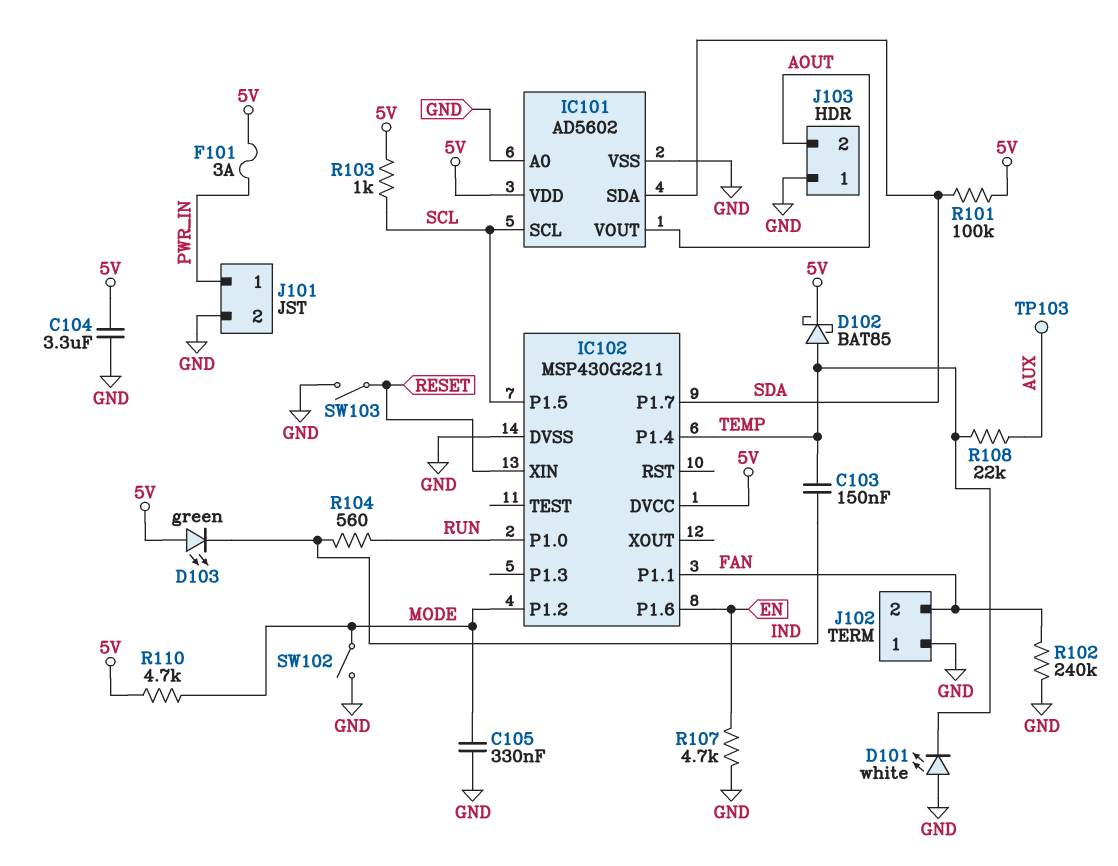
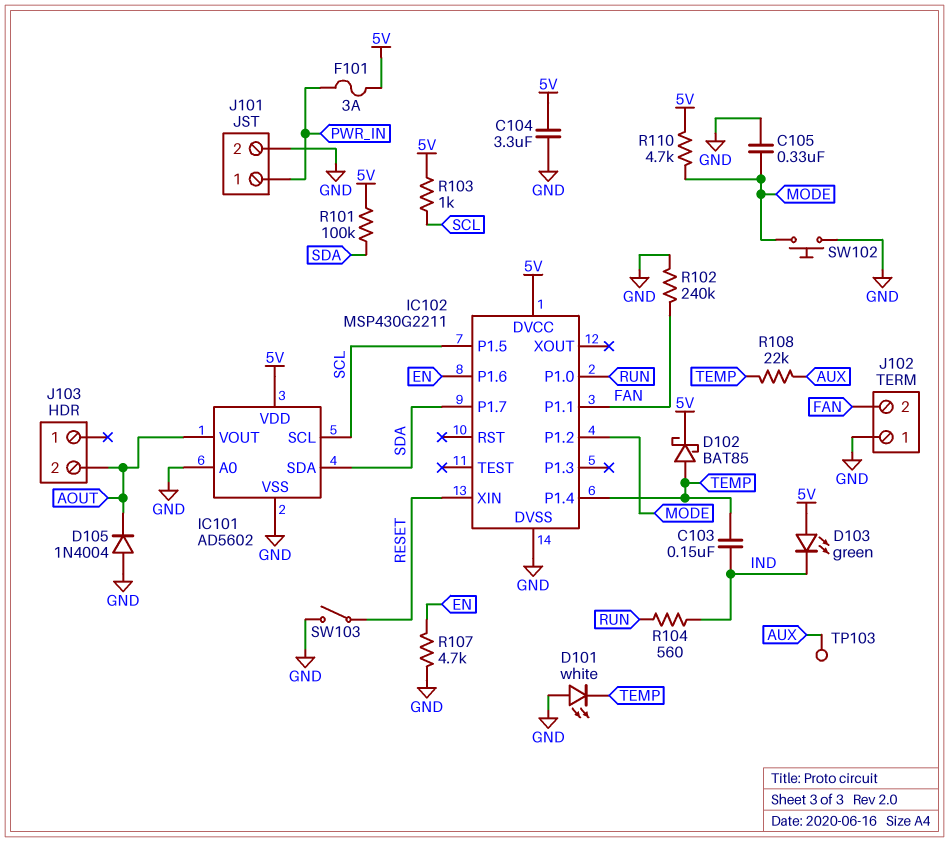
D105: none -> diode 1N4004 (A GND, K AOUT)
J103 pin 1: GND -> none
SW102: switch (GND, MODE) -> button (GND, MODE)

